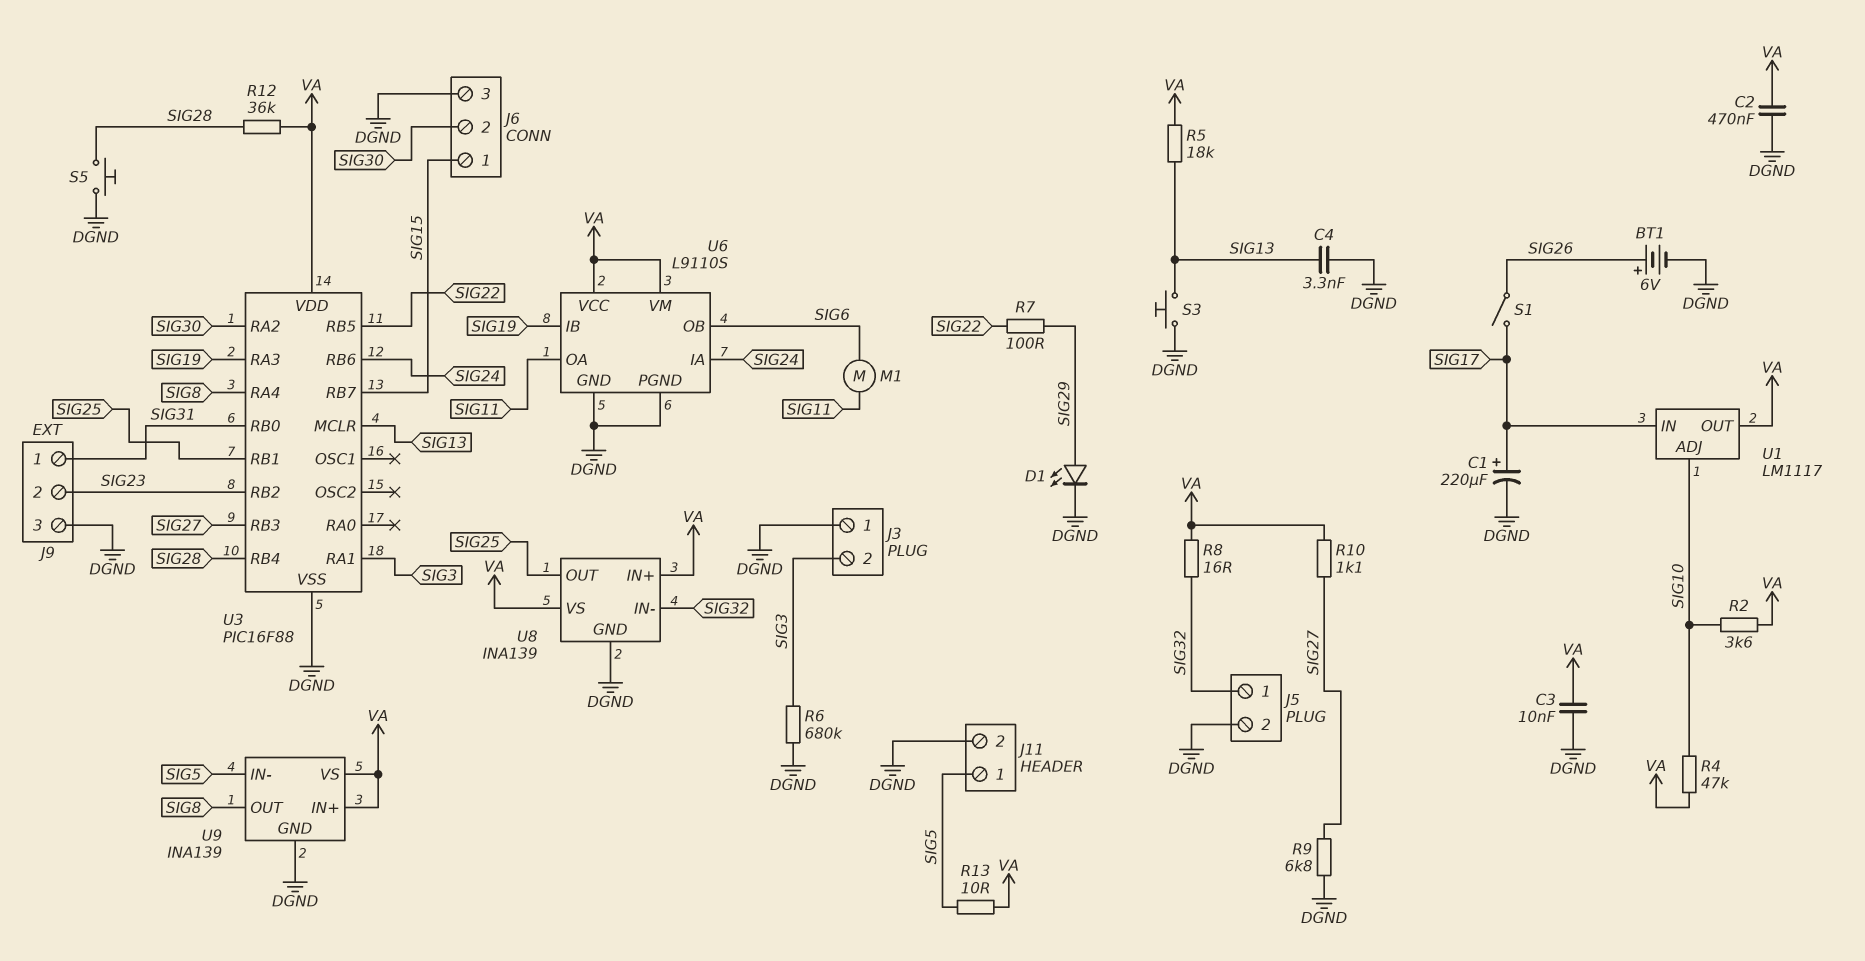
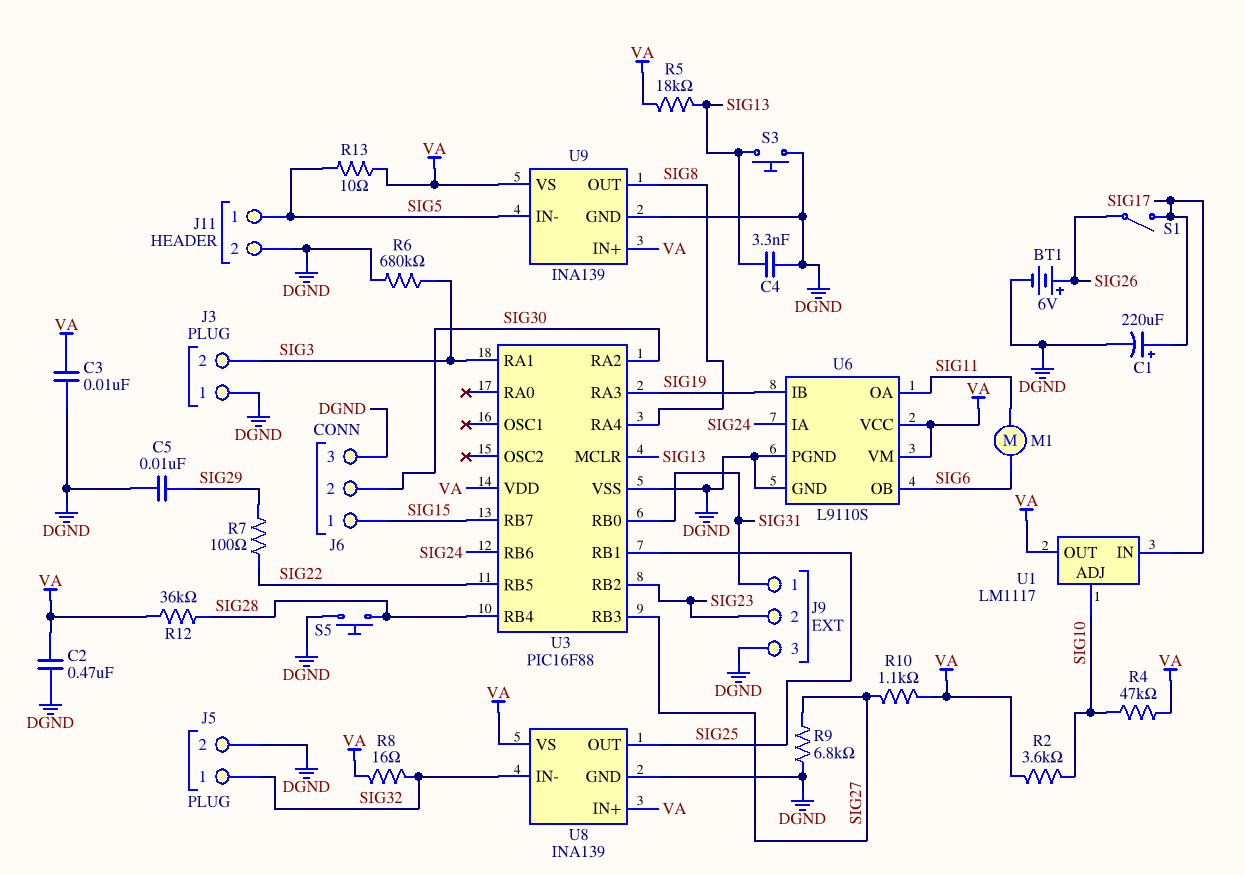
C5: none -> 10nF (DGND, SIG29)
D1: LED (A SIG29, K DGND) -> none

